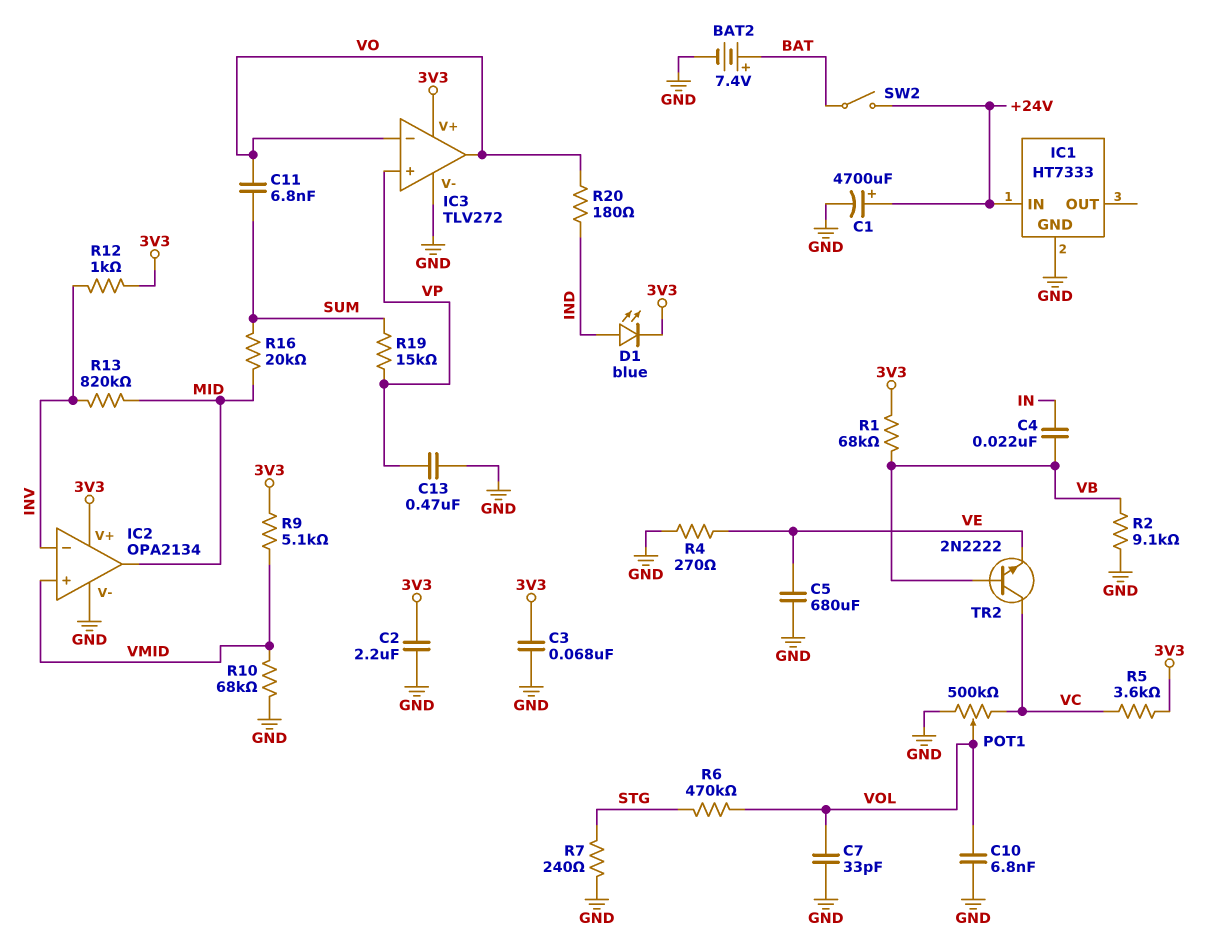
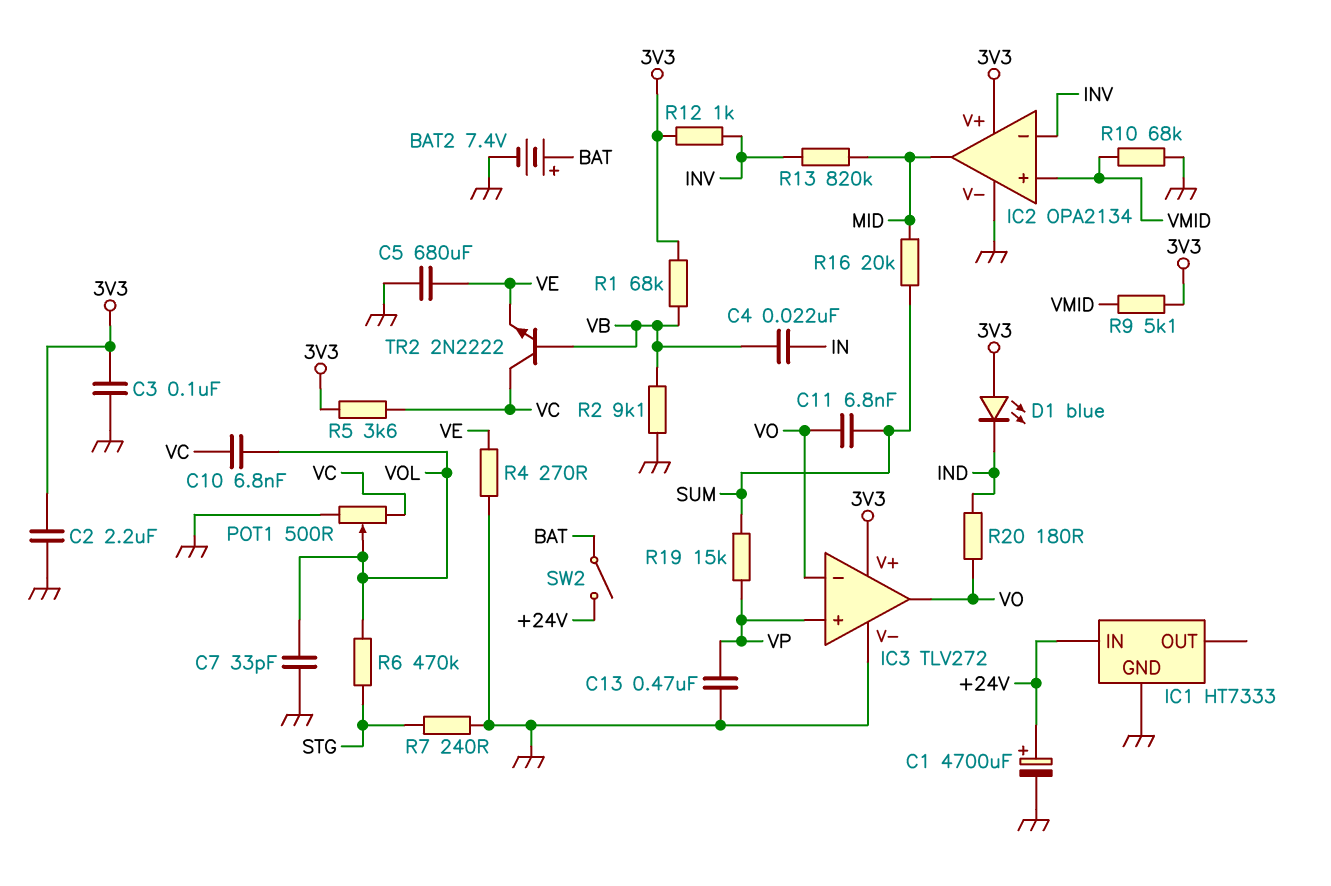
C3: 68nF (3V3, GND) -> 100nF (3V3, GND)
C10: 6.8nF (GND, VOL) -> 6.8nF (VC, VOL)
D1: LED blue (A IND, K 3V3) -> LED blue (A 3V3, K IND)
POT1: 500k (GND, VC, wiper VOL) -> 500 (GND, VC, wiper VOL)

